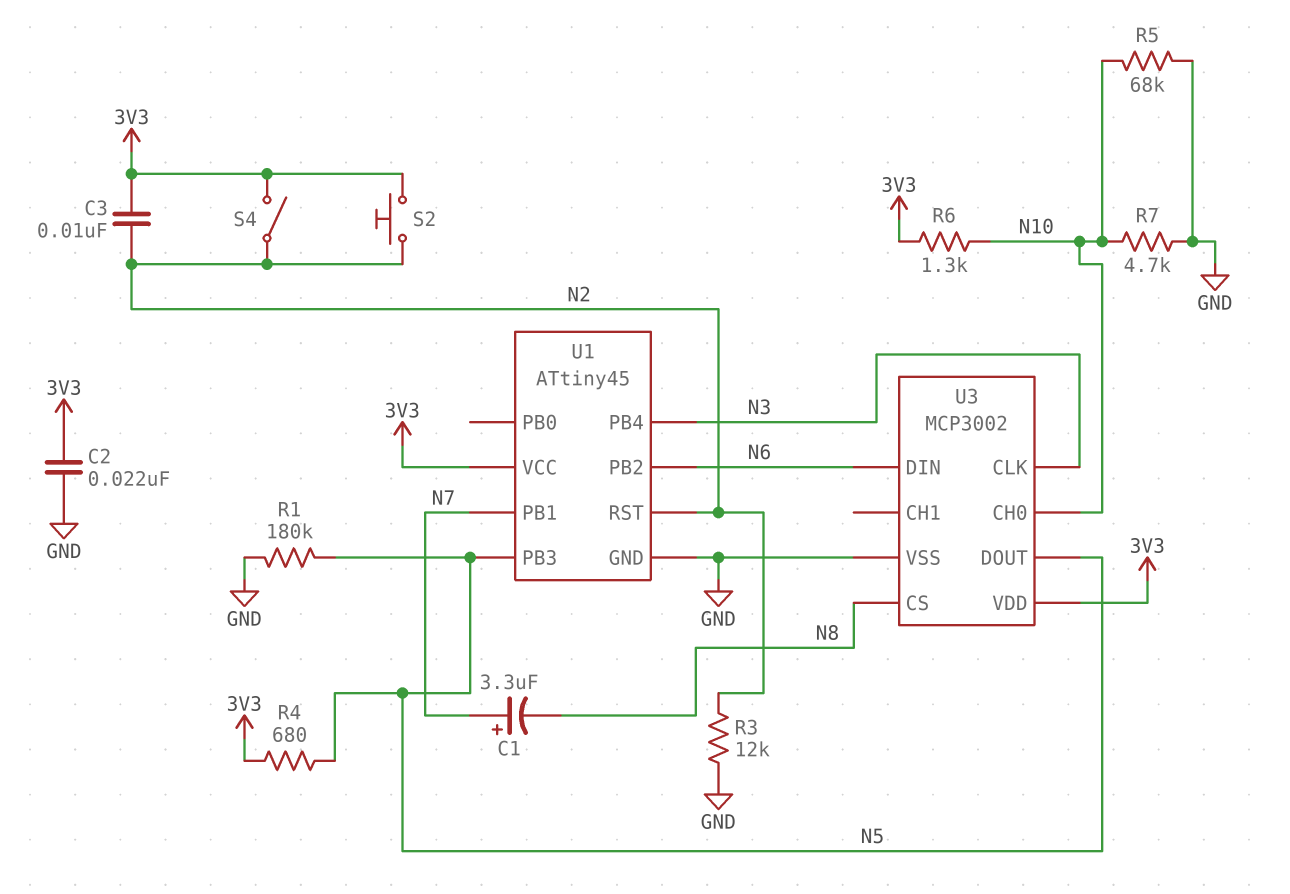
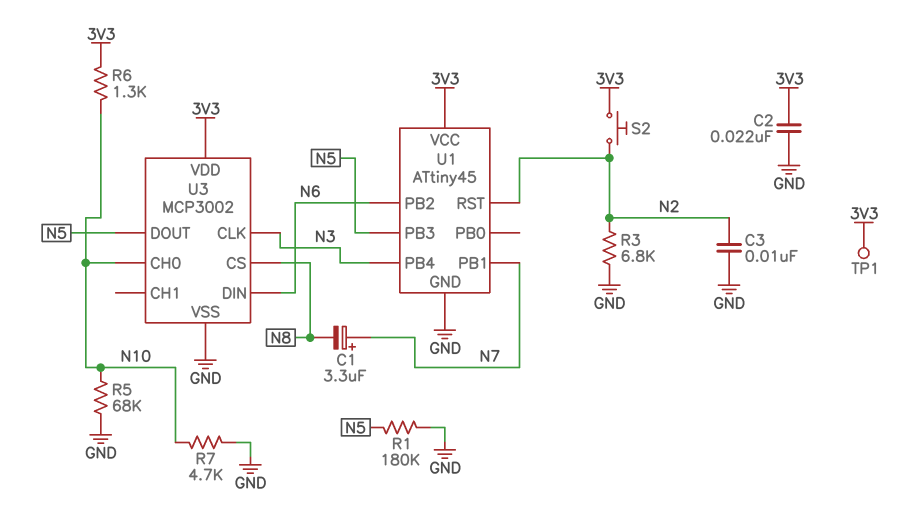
C3: 10nF (3V3, N2) -> 10nF (GND, N2)
R3: 12k (GND, N2) -> 6.8k (GND, N2)
R4: 680 (3V3, N5) -> none
S4: switch (3V3, N2) -> none
TP1: none -> test point (3V3)

